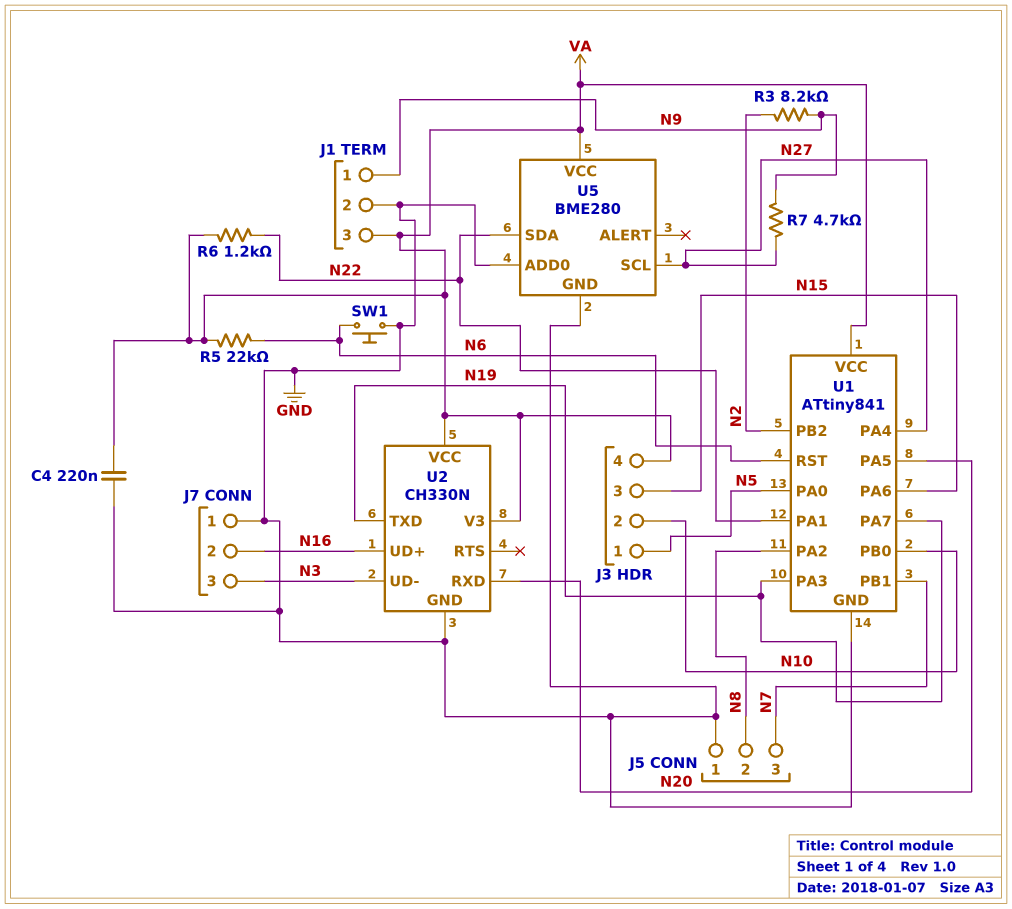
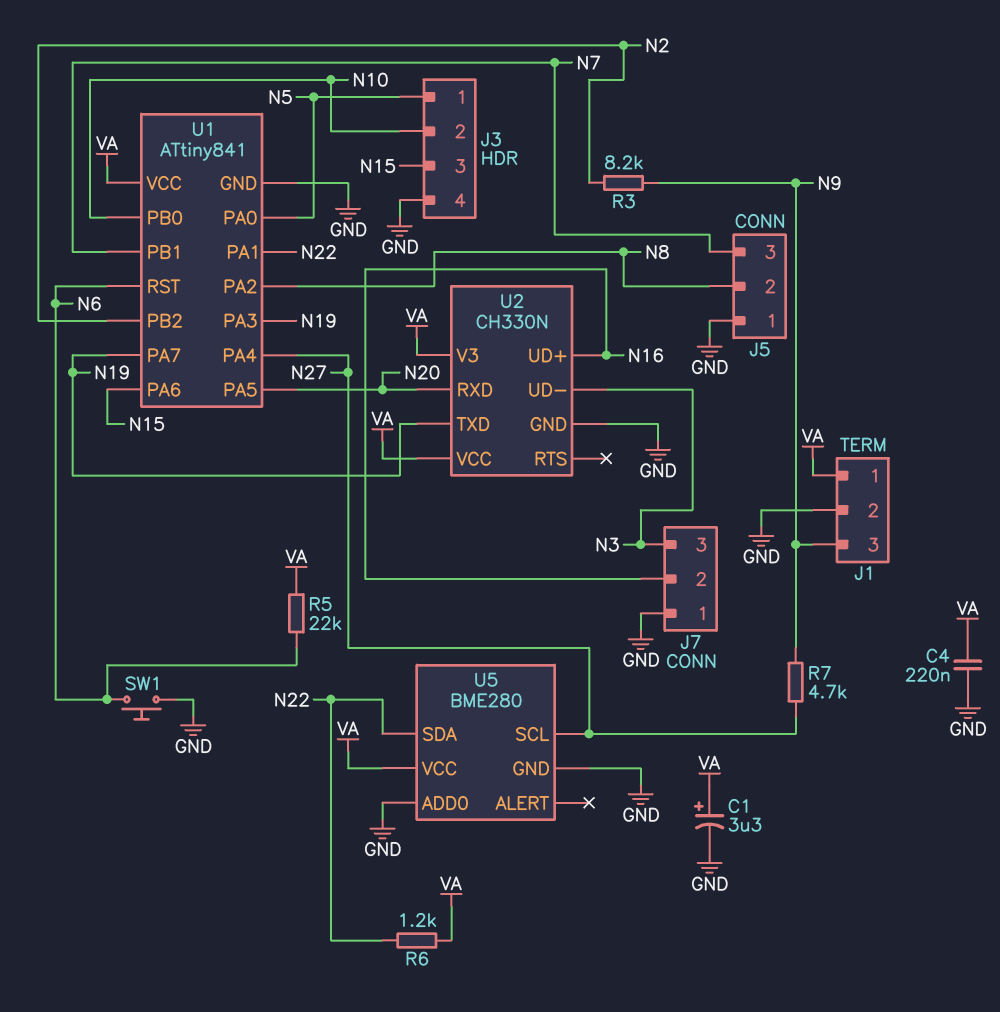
C1: none -> 3.3uF (plus VA, minus GND)
J1 pin 1: N9 -> VA
J1 pin 3: VA -> N9
J3 pin 4: VA -> GND

